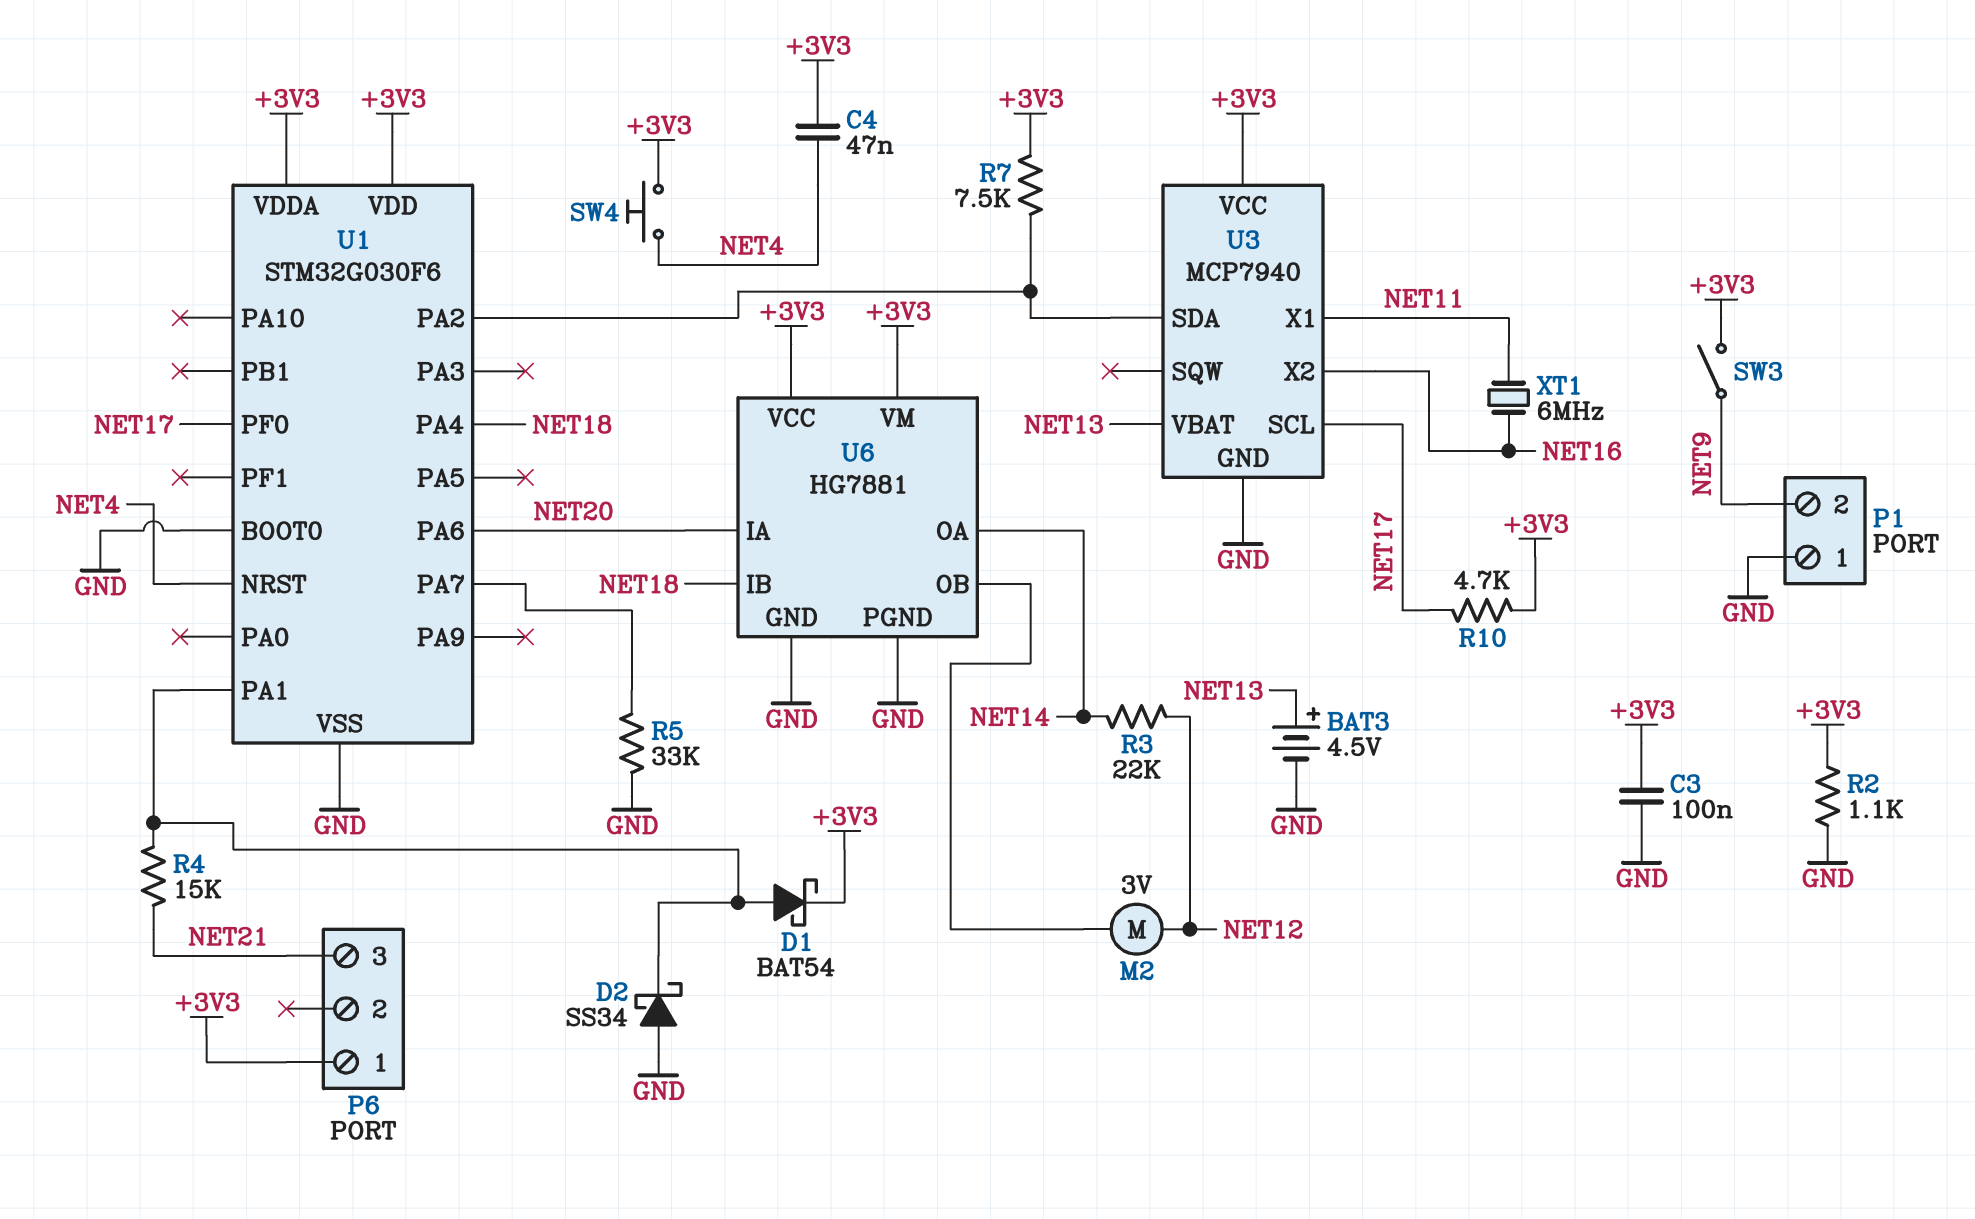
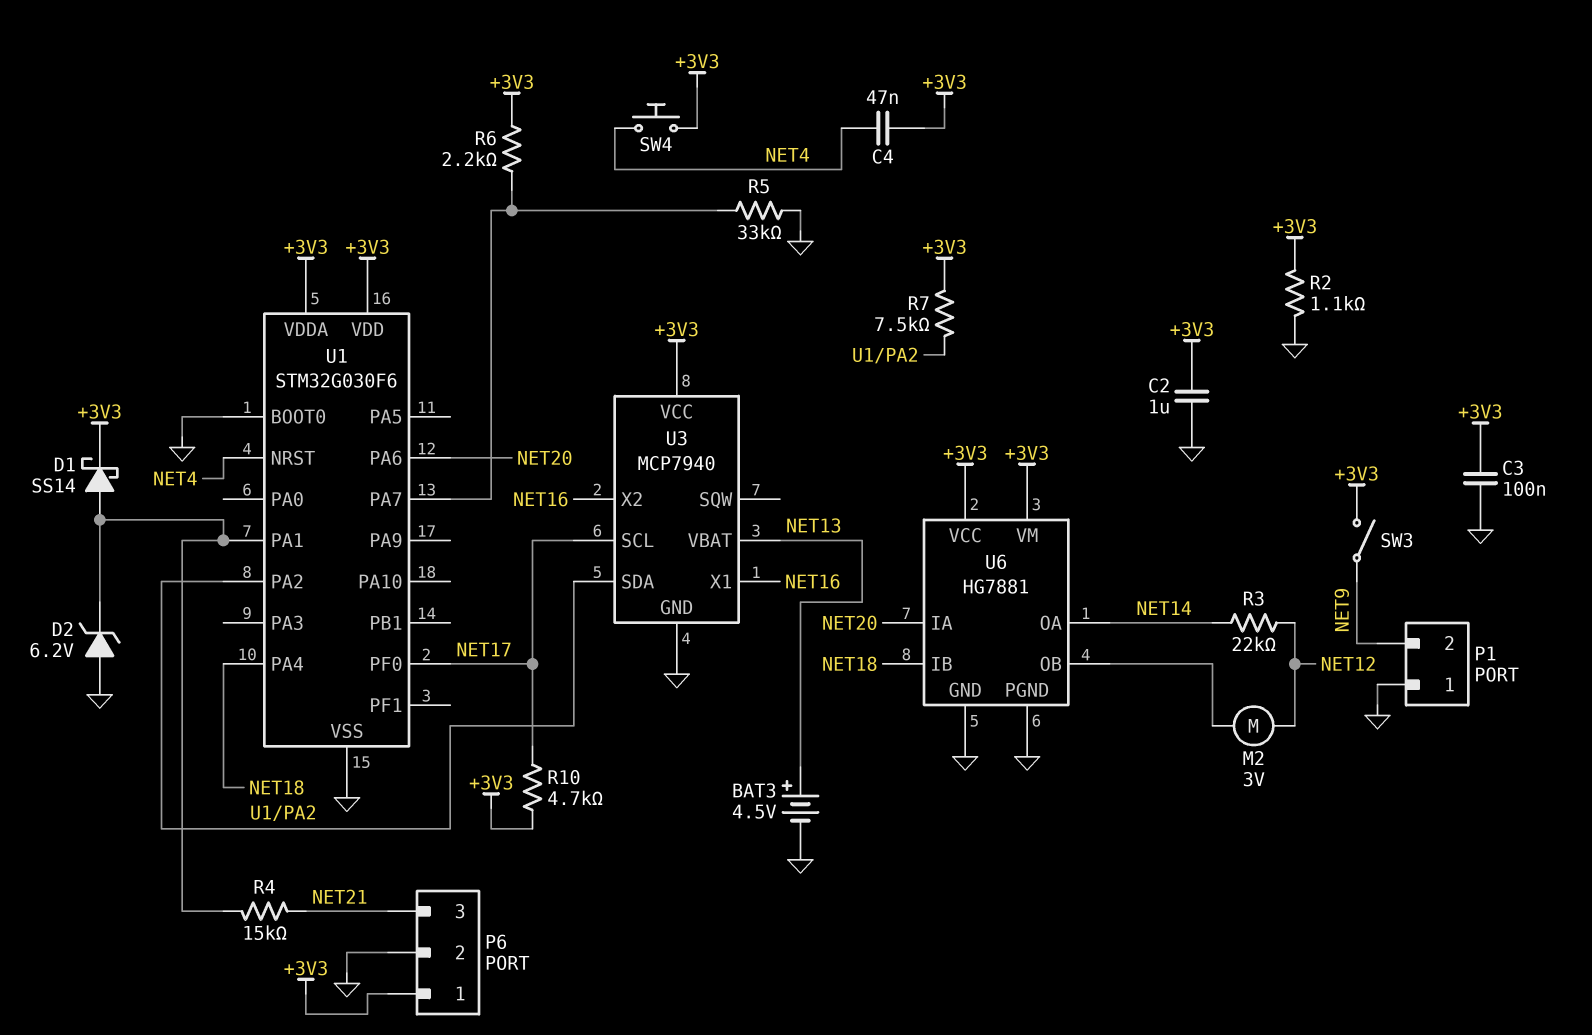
C2: none -> 1uF (+3V3, GND)
D1: schottky BAT54 (A U1/PA1, K +3V3) -> schottky SS14 (A U1/PA1, K +3V3)
D2: schottky SS34 (A GND, K U1/PA1) -> zener 6.2V (A GND, K U1/PA1)
P6 pin 2: none -> GND
R6: none -> 2.2k (+3V3, U1/PA7)
U3 pin X1: NET11 -> NET16
XT1: 6MHz (NET11, NET16) -> none

